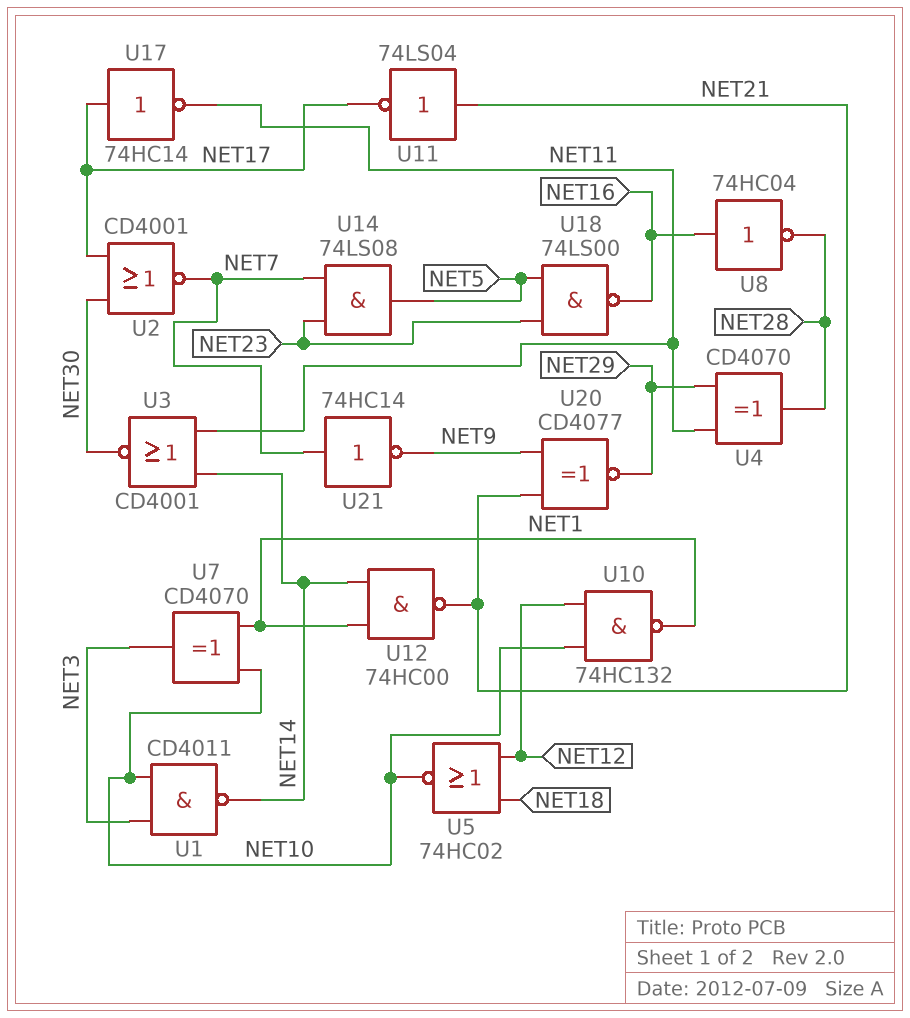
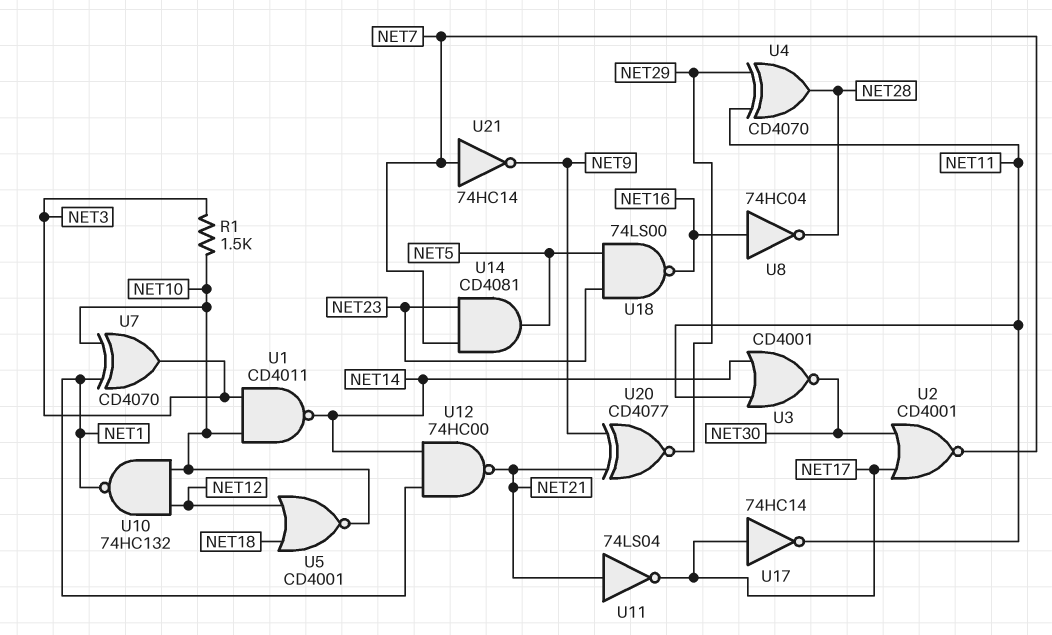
R1: none -> 1.5k (NET3, NET10)
U5: NOR 74HC02 (in NET12, in NET18, out NET10) -> NOR CD4001 (in NET12, in NET18, out NET10)
U14: AND 74LS08 (in NET7, in NET23, out NET5) -> AND CD4081 (in NET7, in NET23, out NET5)

